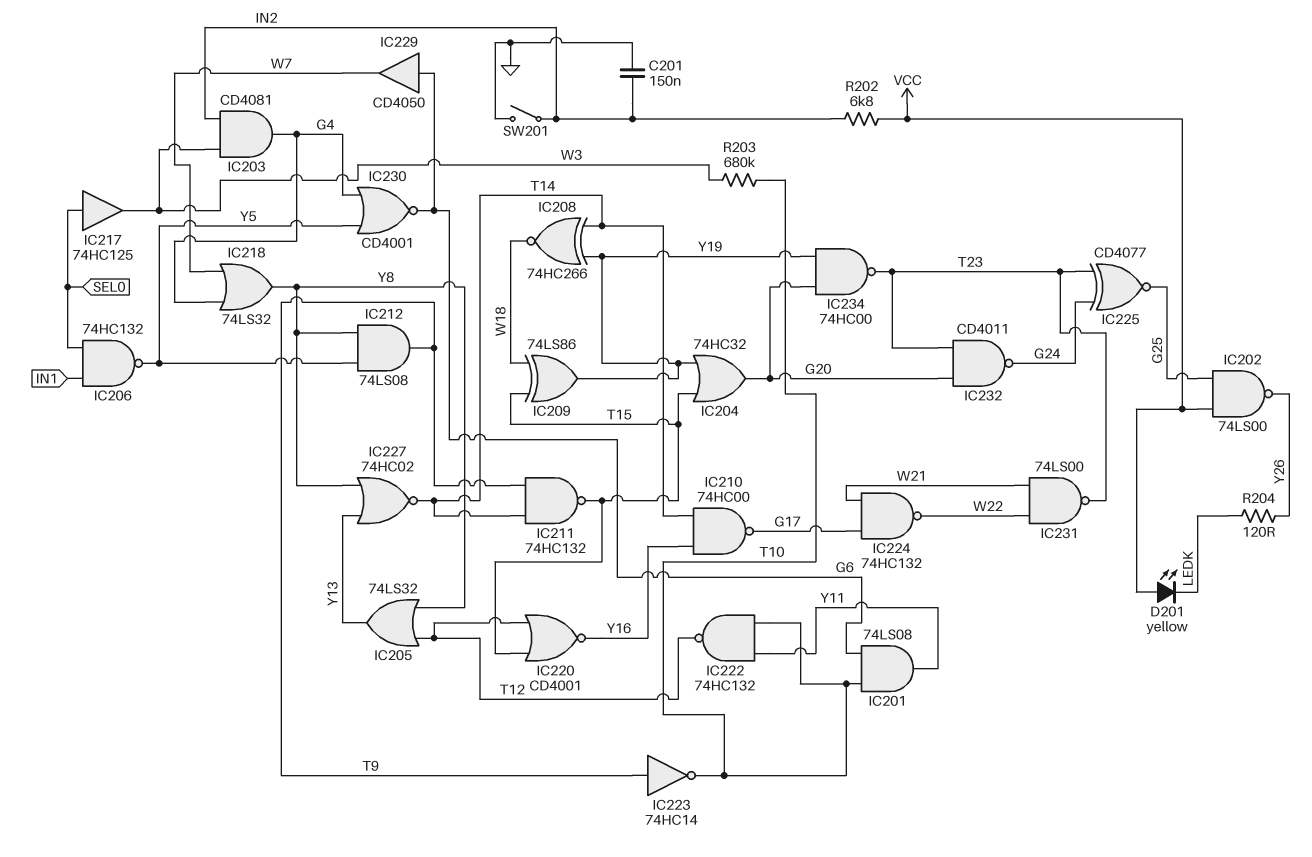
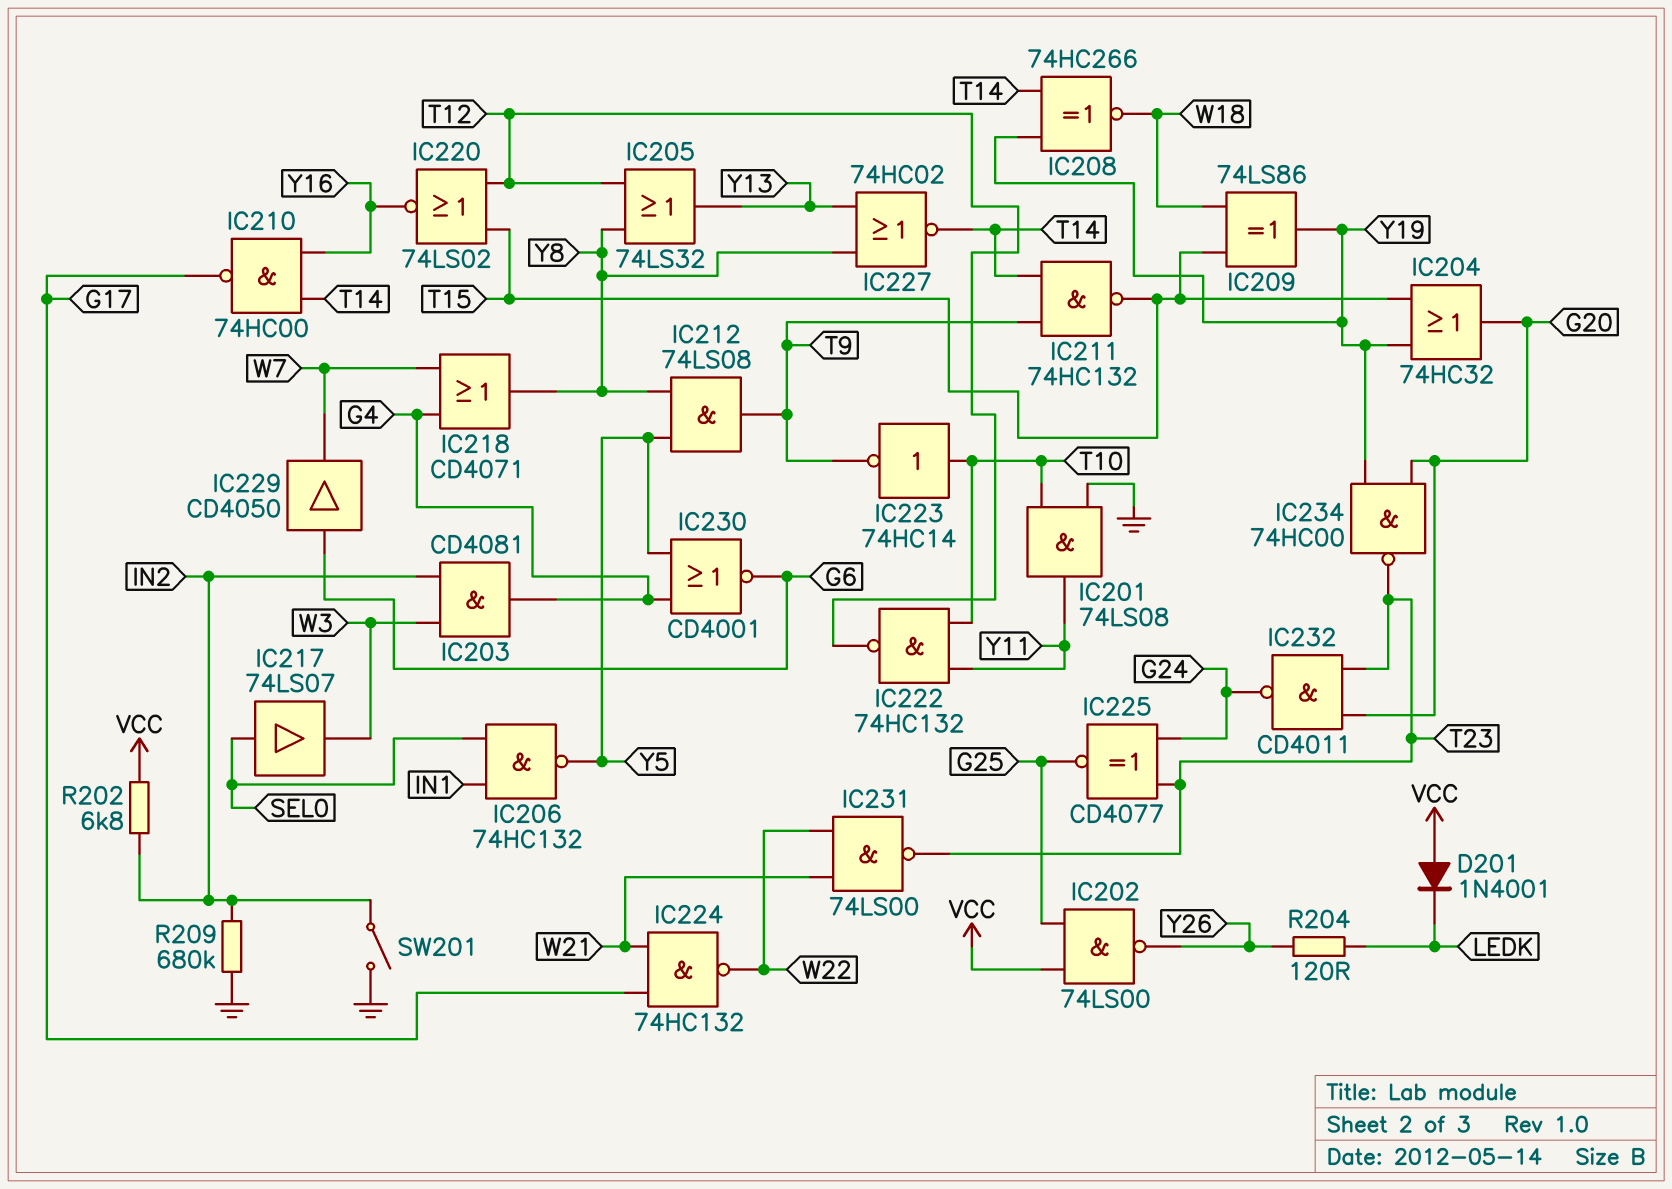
C201: 150nF (GND, IN2) -> none
D201: LED yellow (A VCC, K LEDK) -> diode 1N4001 (A VCC, K LEDK)
IC201: AND 74LS08 (in G6, in T10, out Y11) -> AND 74LS08 (in GND, in T10, out Y11)
IC217: buffer 74HC125 (in SEL0, out W3) -> buffer 74LS07 (in SEL0, out W3)
IC218: OR 74LS32 (in G4, in W7, out Y8) -> OR CD4071 (in G4, in W7, out Y8)
IC220: NOR CD4001 (in T12, in T15, out Y16) -> NOR 74LS02 (in T12, in T15, out Y16)
IC223: NOT 74HC14 (in T9, out T10) -> NOT 74HC14 (in T10, out T9)
R203: 680k (T10, W3) -> none
R209: none -> 680k (GND, IN2)

